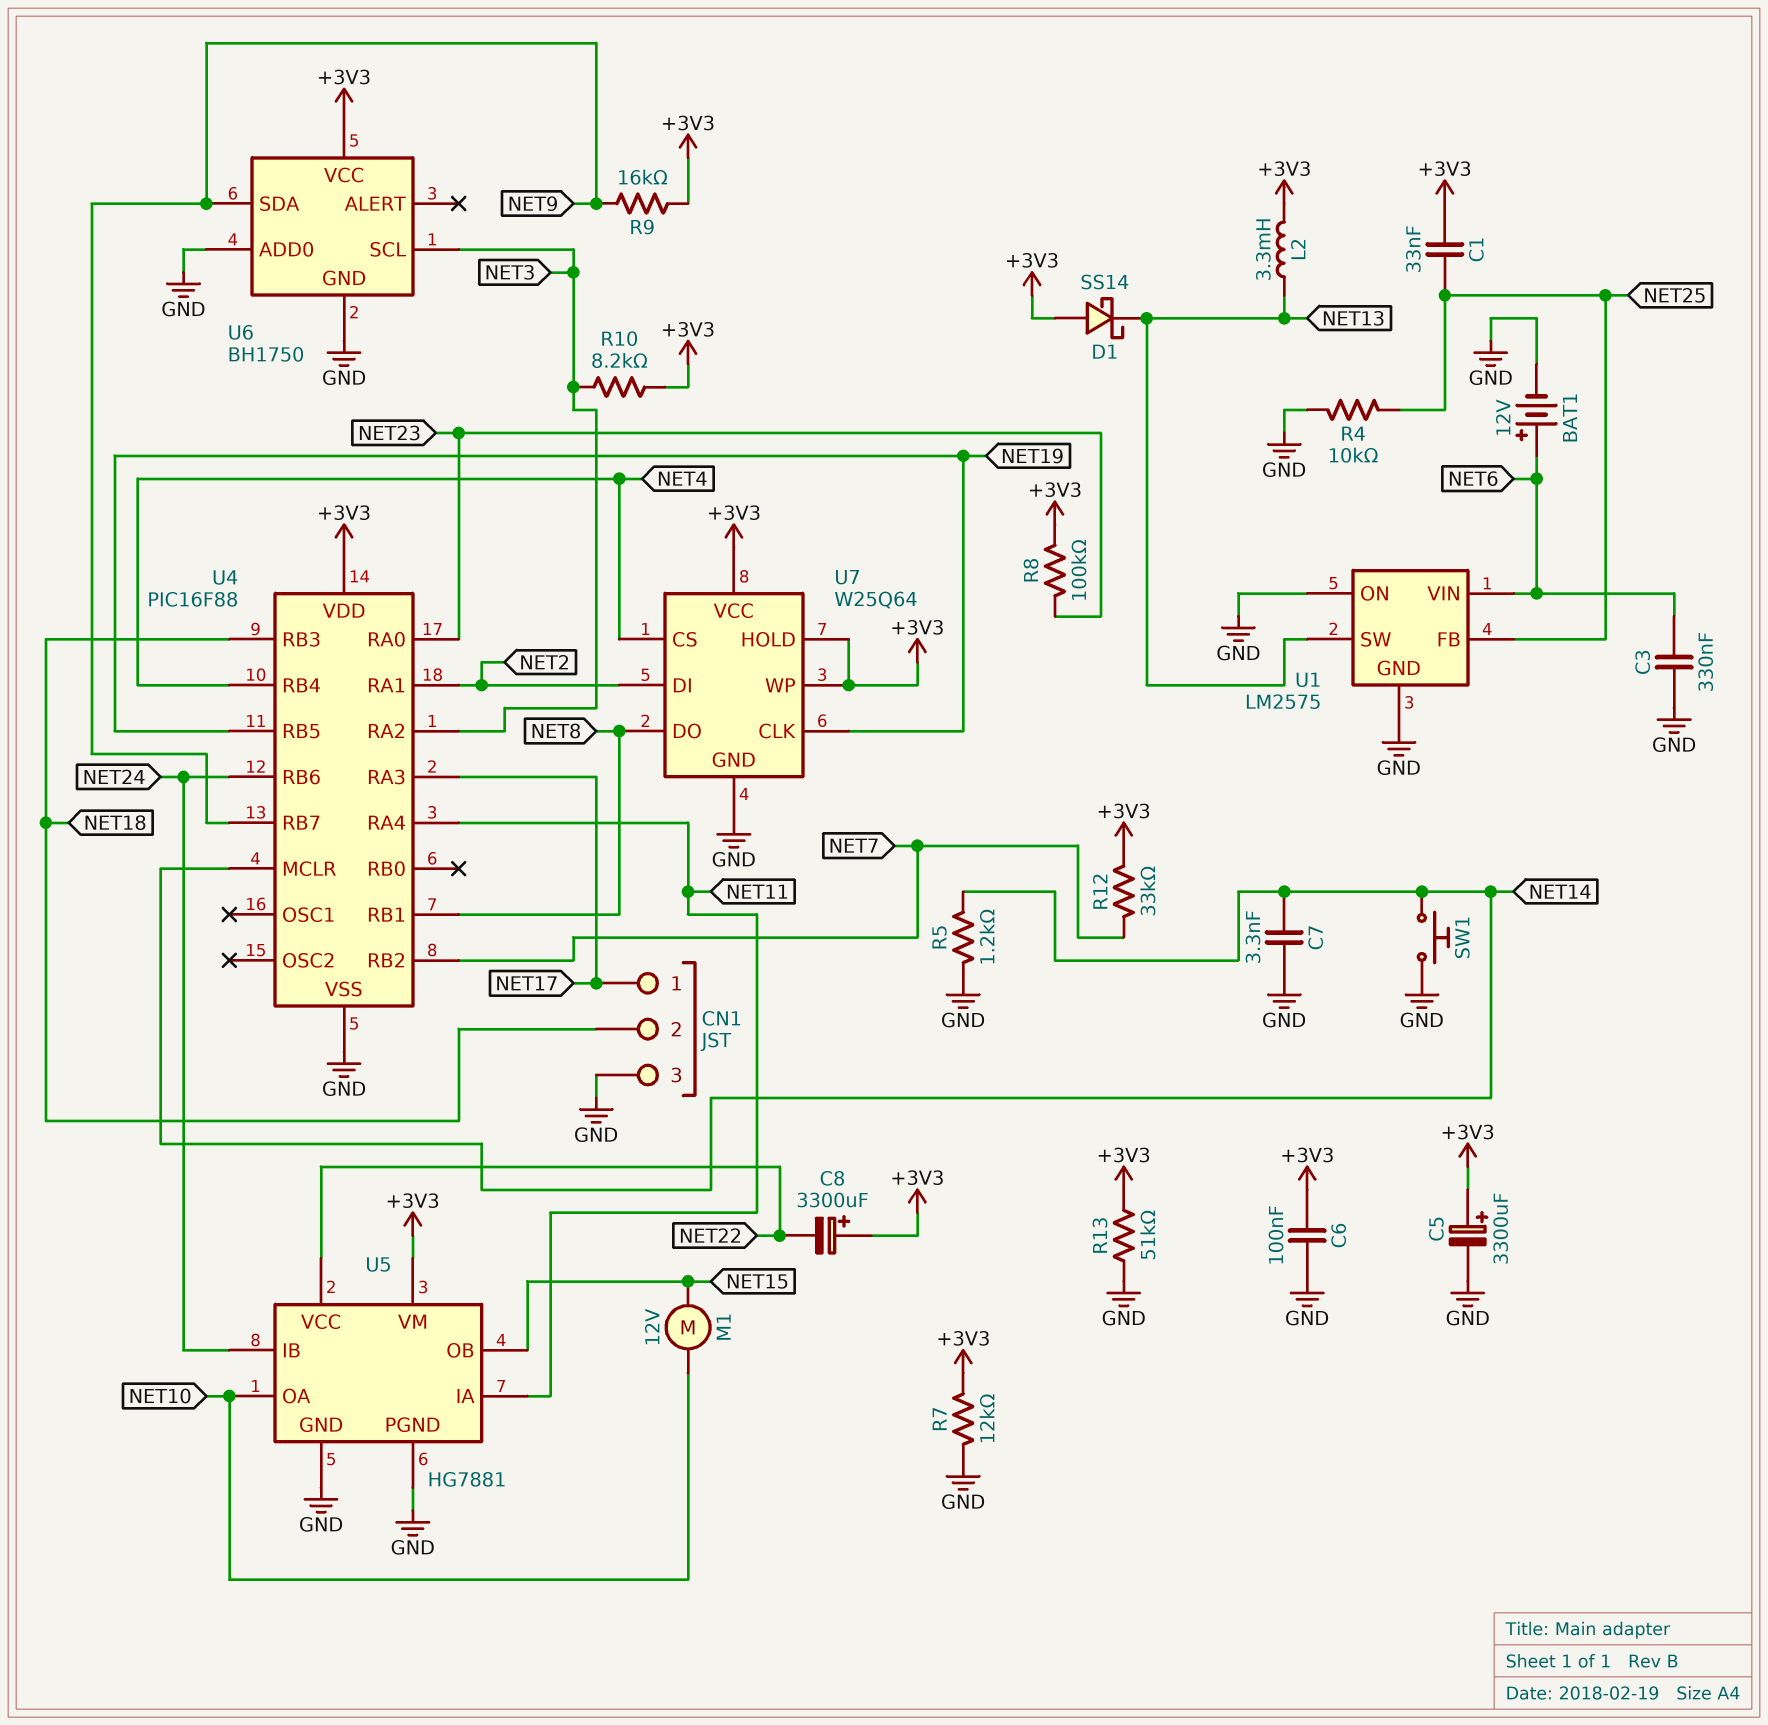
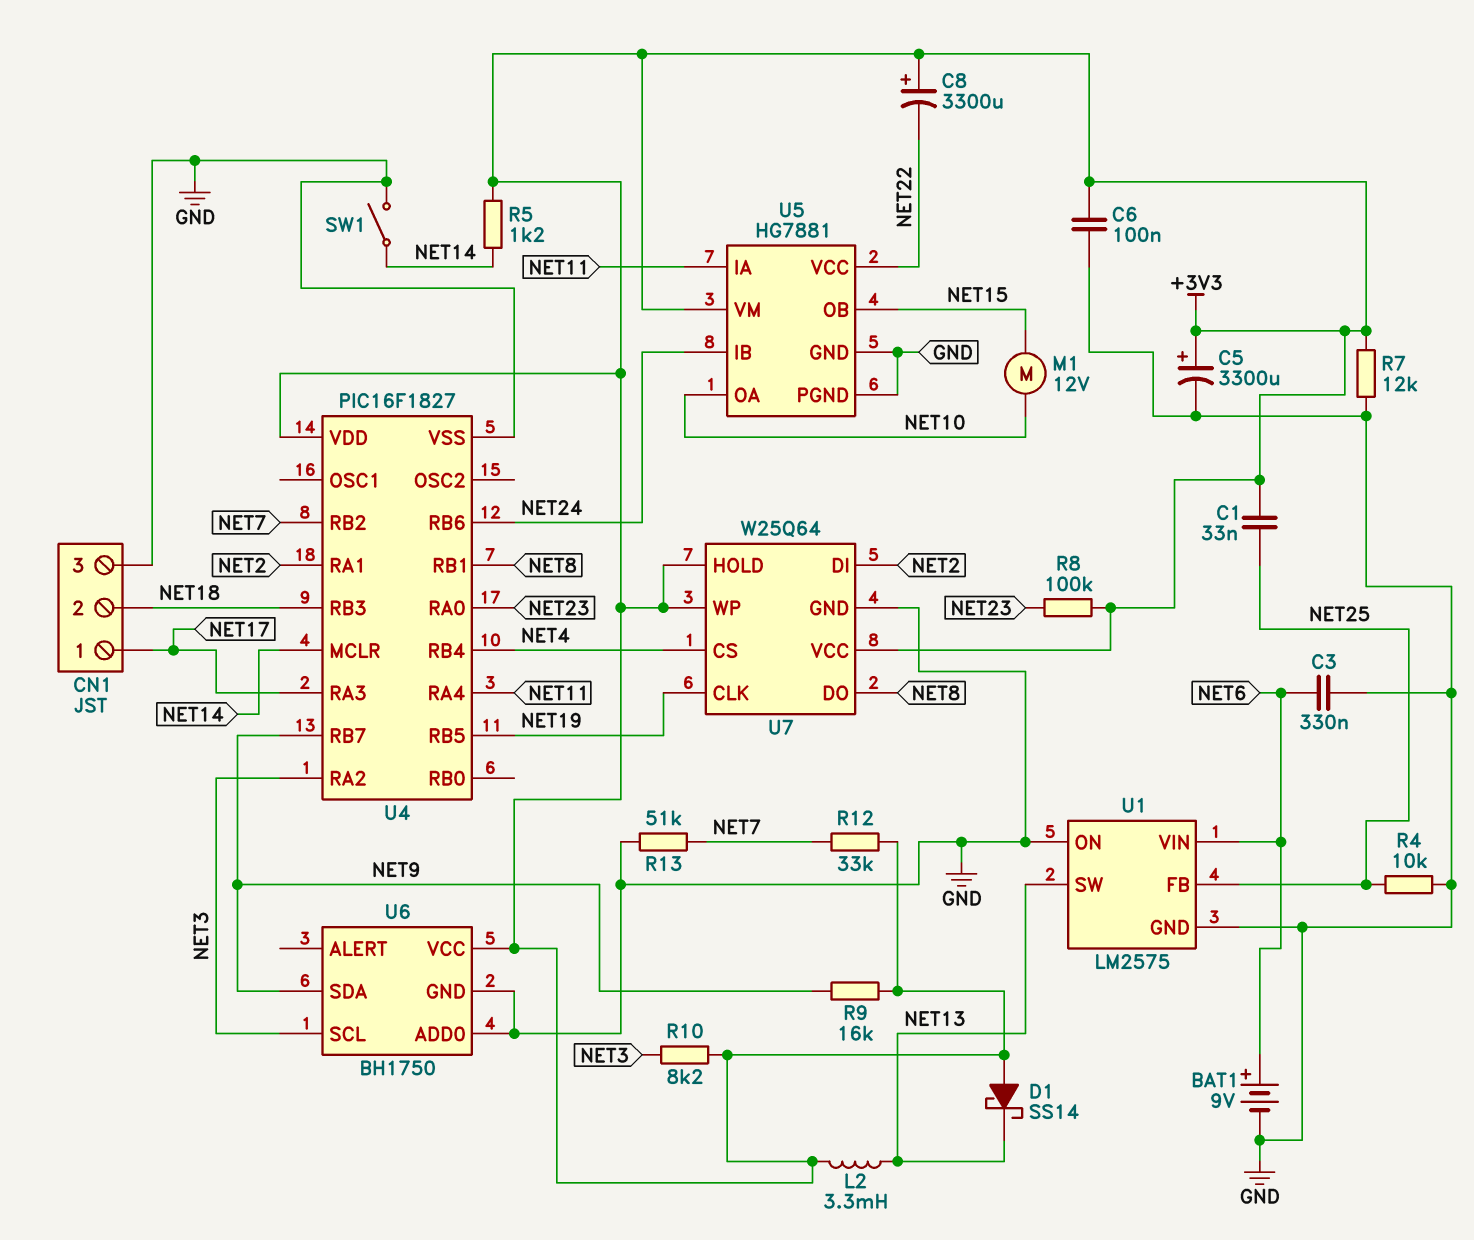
BAT1: 12V (plus NET6, minus GND) -> 9V (plus NET6, minus GND)
C7: 3.3nF (GND, NET14) -> none
R5: 1.2k (GND, NET14) -> 1.2k (+3V3, NET14)
R13: 51k (+3V3, GND) -> 51k (GND, NET7)
SW1: button (GND, NET14) -> switch (GND, NET14)
U4: PIC16F88 -> PIC16F1827

